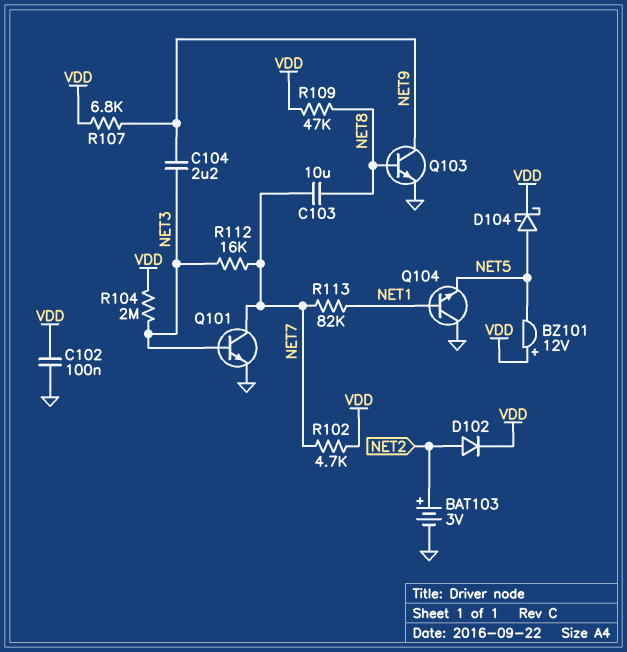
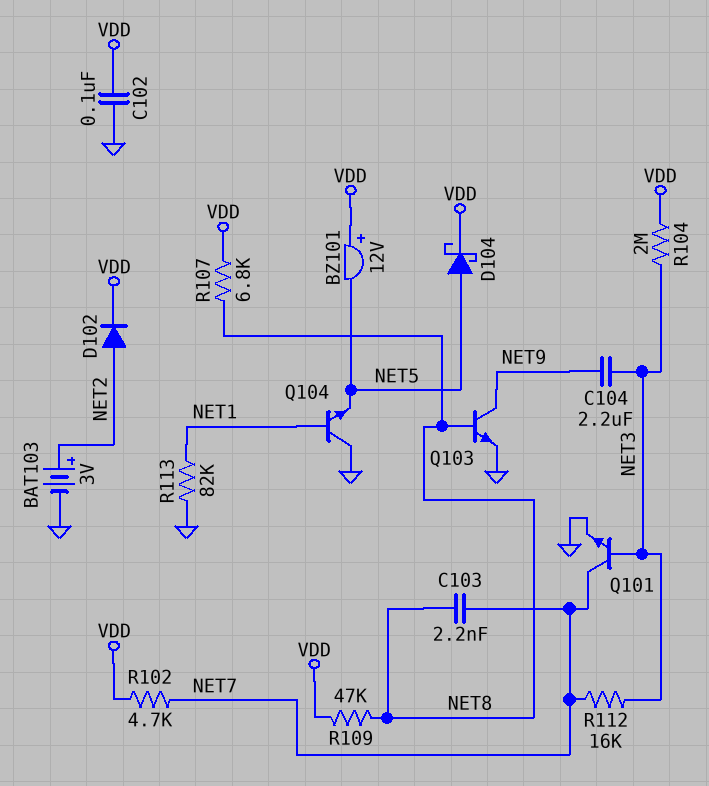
C103: 10uF (NET7, NET8) -> 2.2nF (NET7, NET8)
R107: 6.8k (NET9, VDD) -> 6.8k (NET8, VDD)
R113: 82k (NET1, NET7) -> 82k (GND, NET1)

